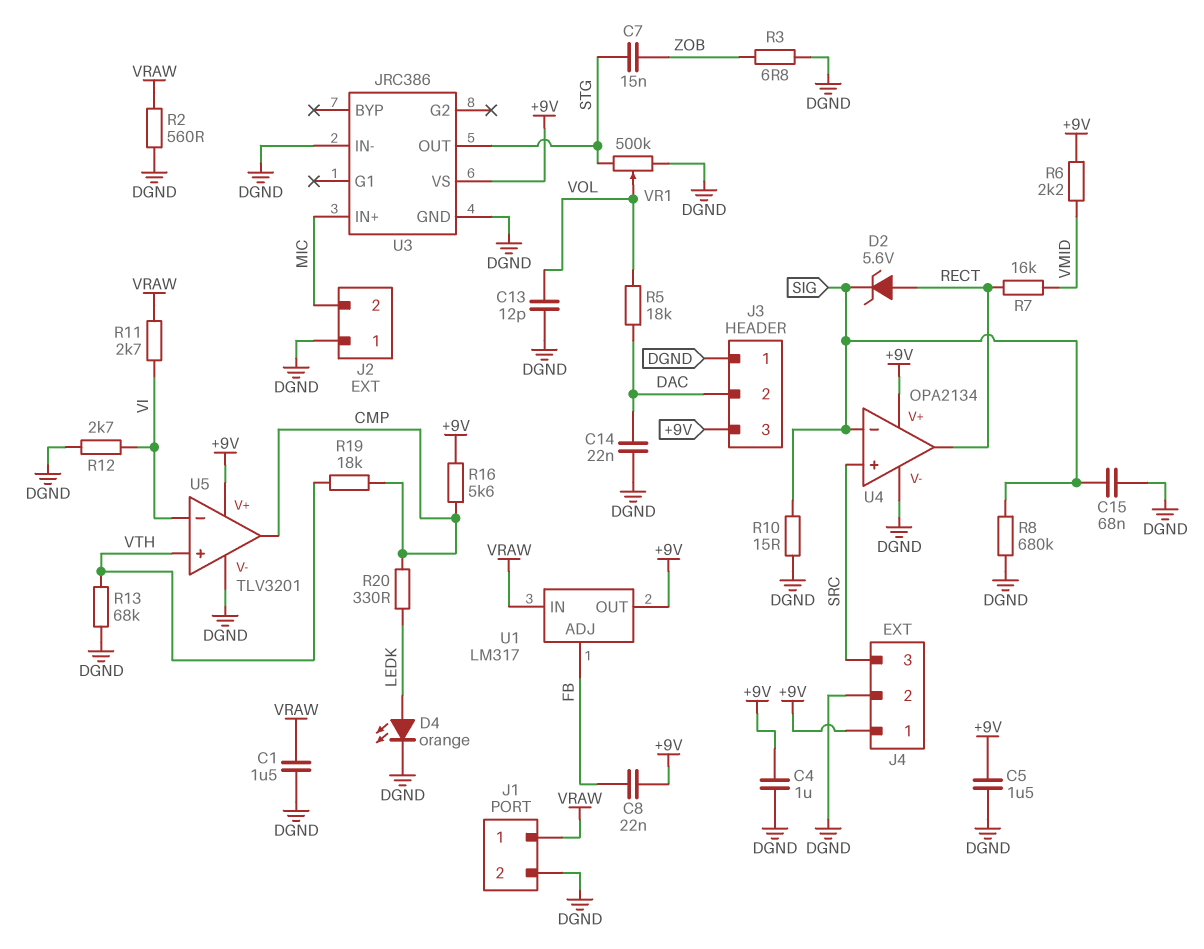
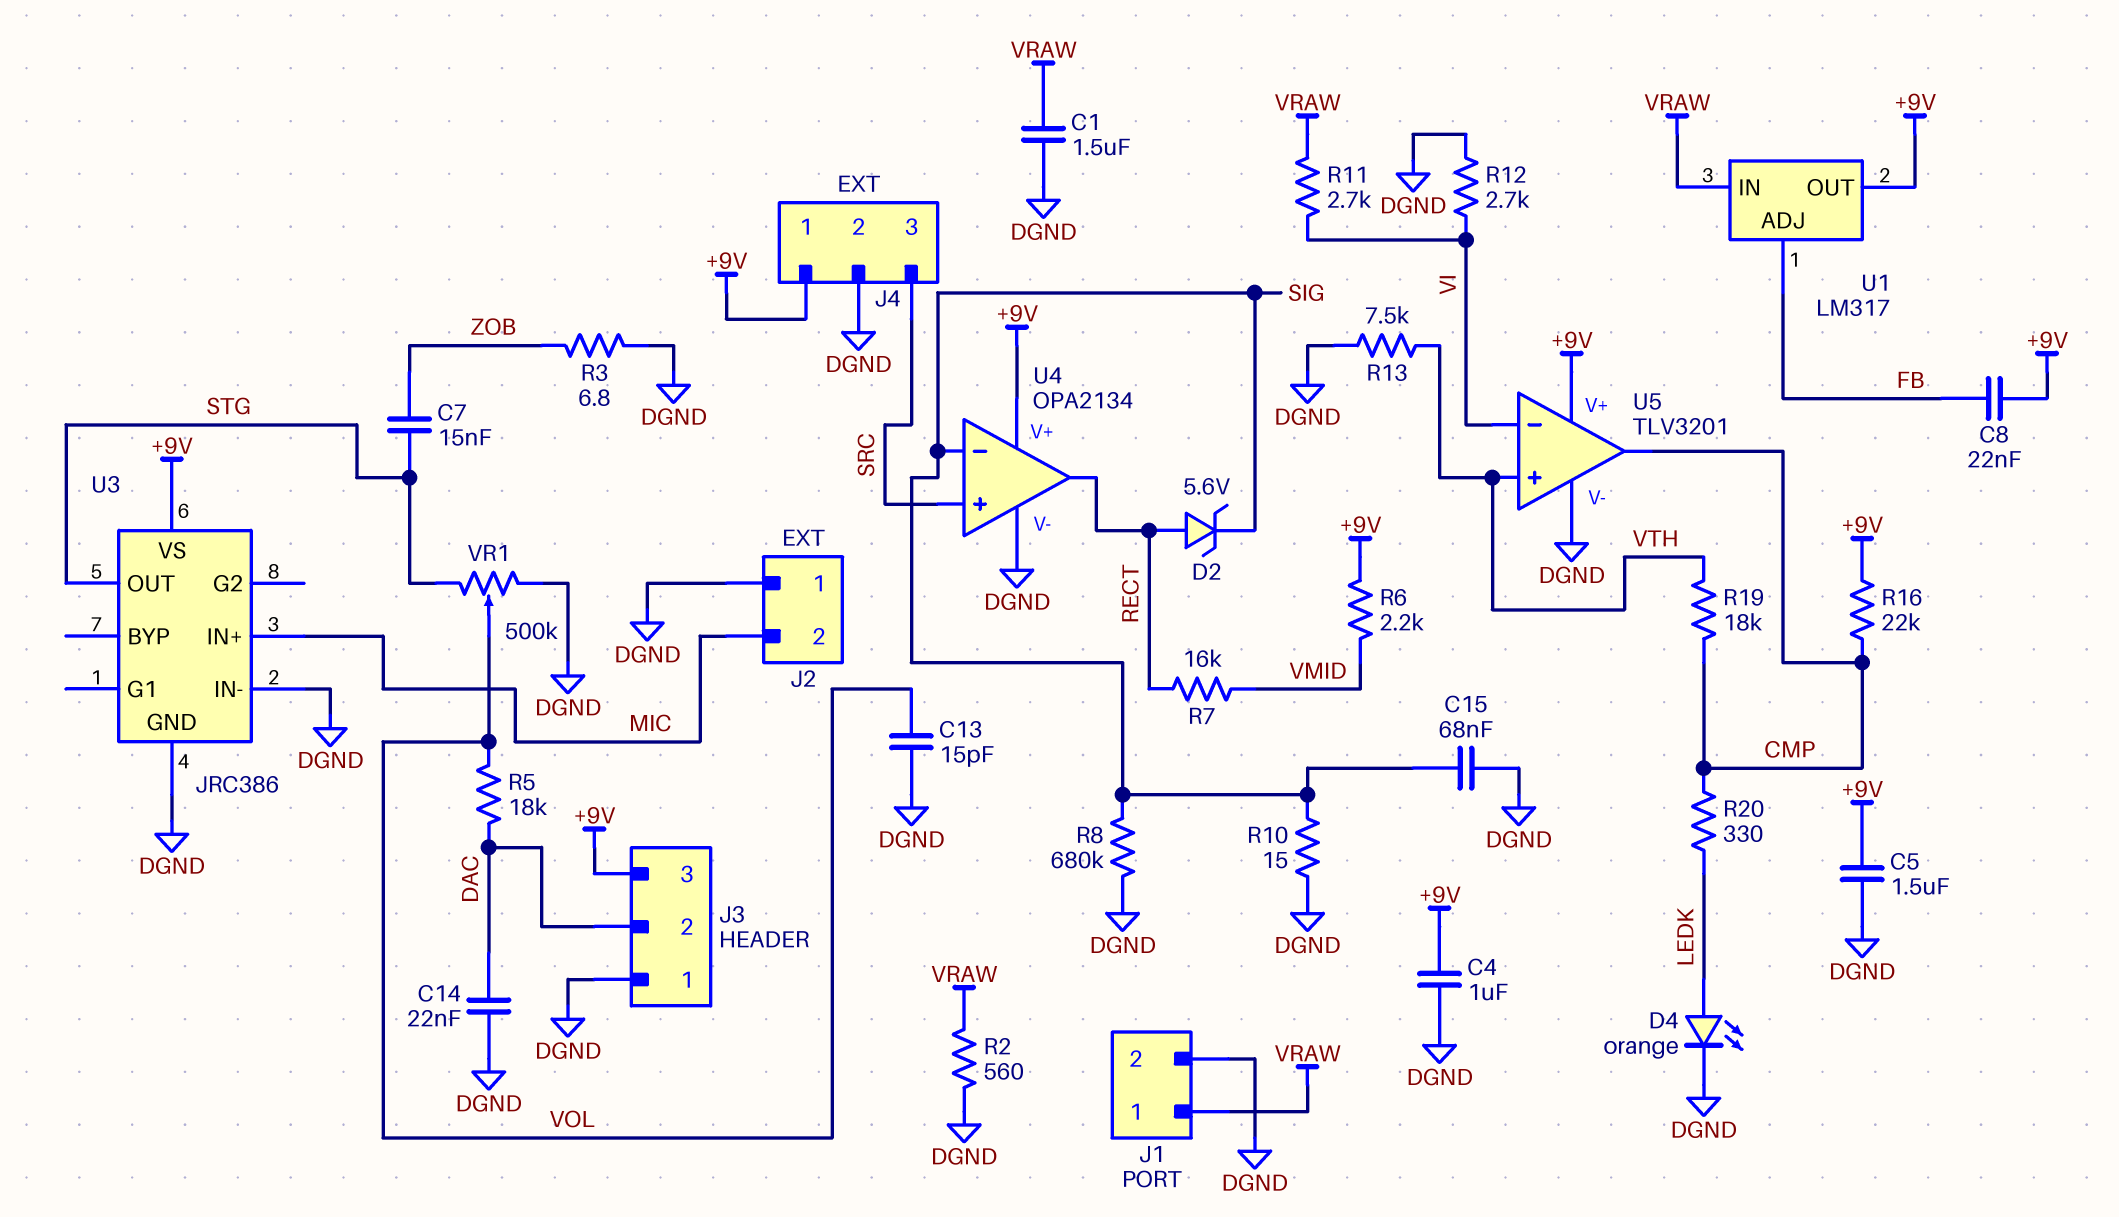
C13: 12pF (DGND, VOL) -> 15pF (DGND, VOL)
R13: 68k (DGND, VTH) -> 7.5k (DGND, VTH)
R16: 5.6k (+9V, CMP) -> 22k (+9V, CMP)

